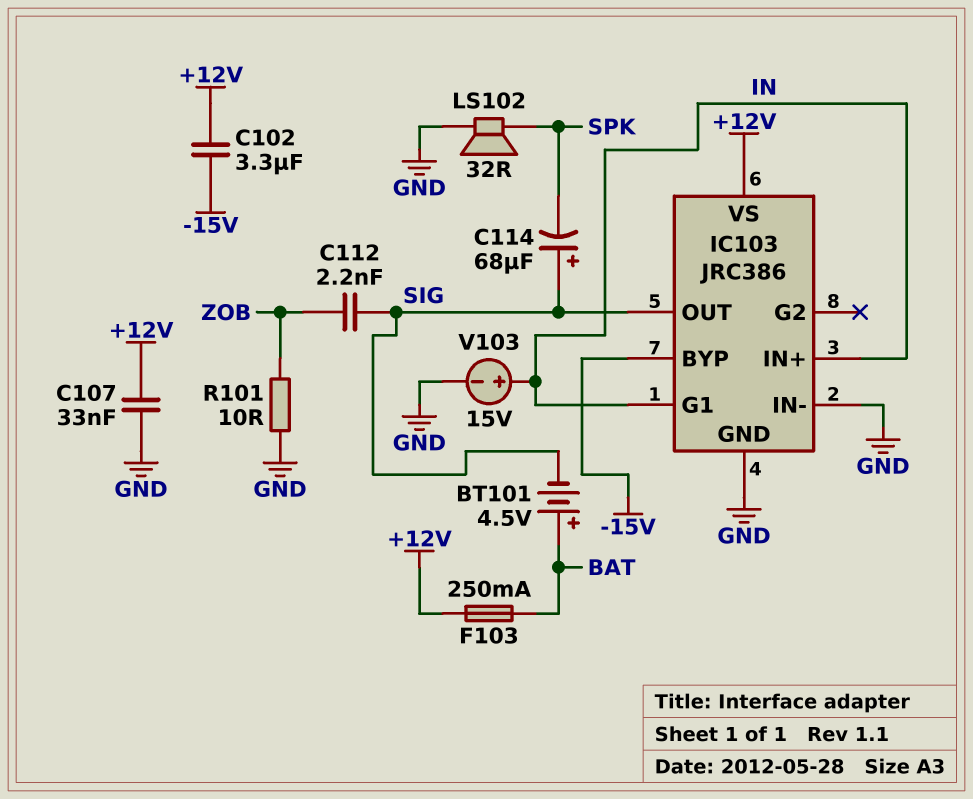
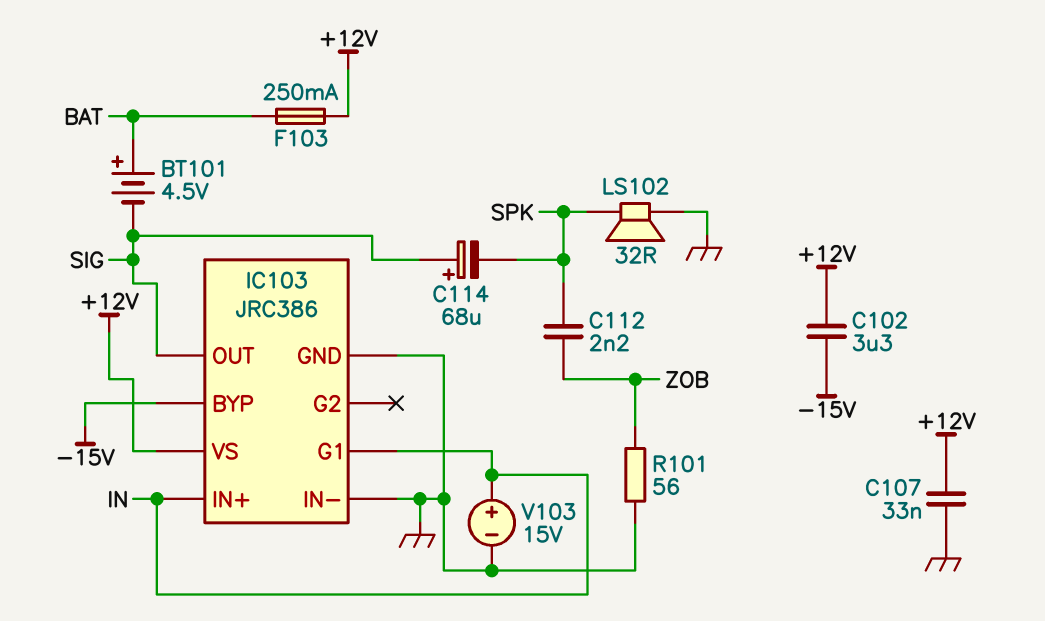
C112: 2.2nF (SIG, ZOB) -> 2.2nF (SPK, ZOB)
R101: 10 (GND, ZOB) -> 56 (GND, ZOB)

